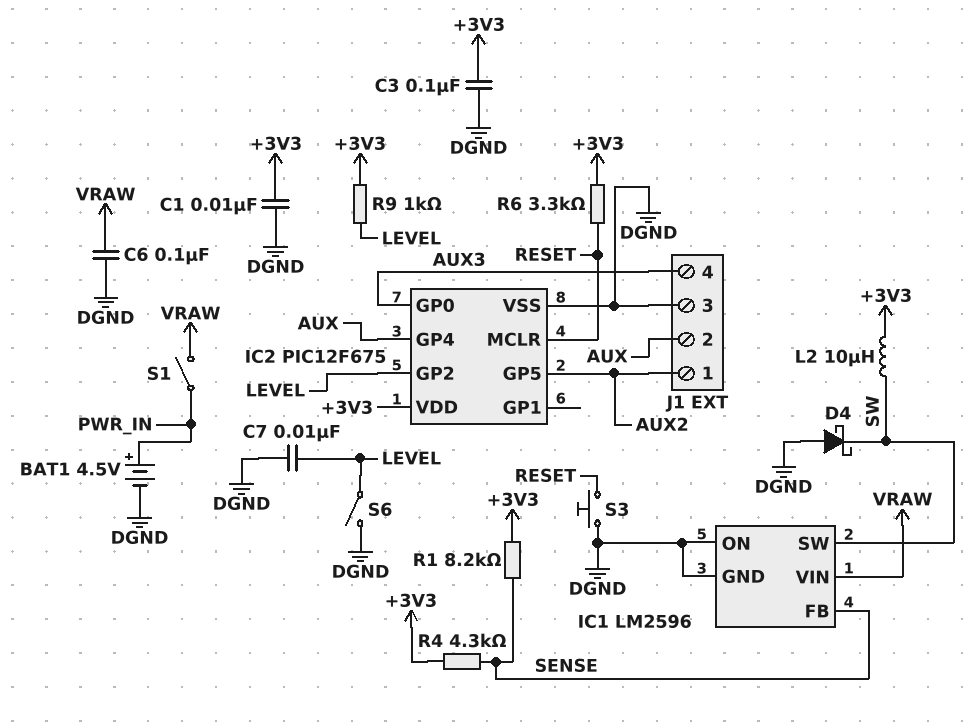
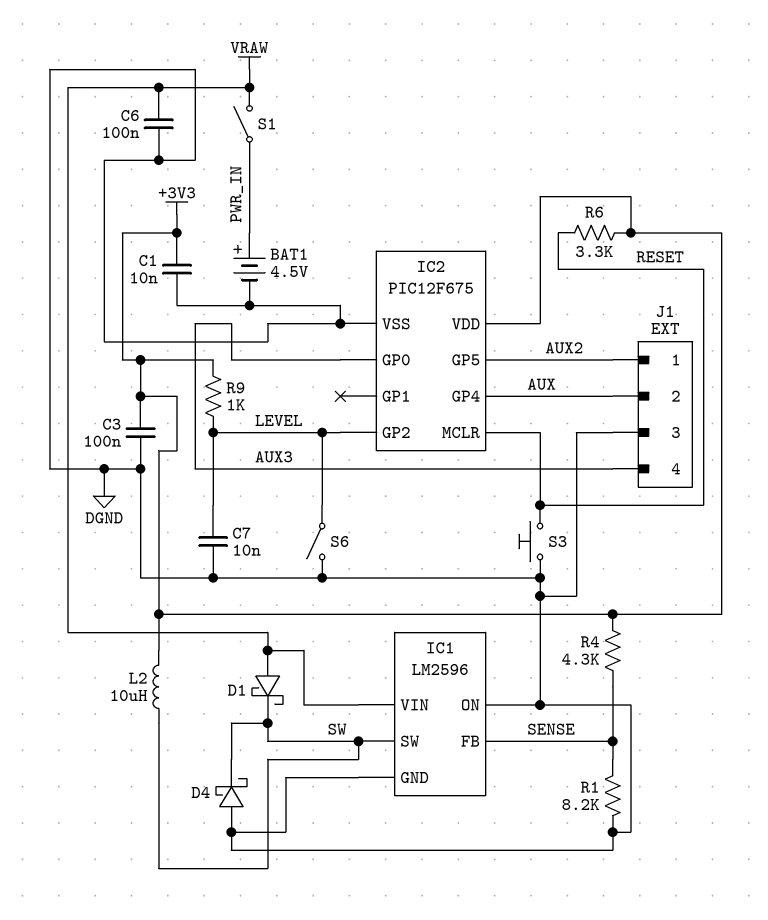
D1: none -> schottky (A VRAW, K SW)
R1: 8.2k (+3V3, SENSE) -> 8.2k (DGND, SENSE)

